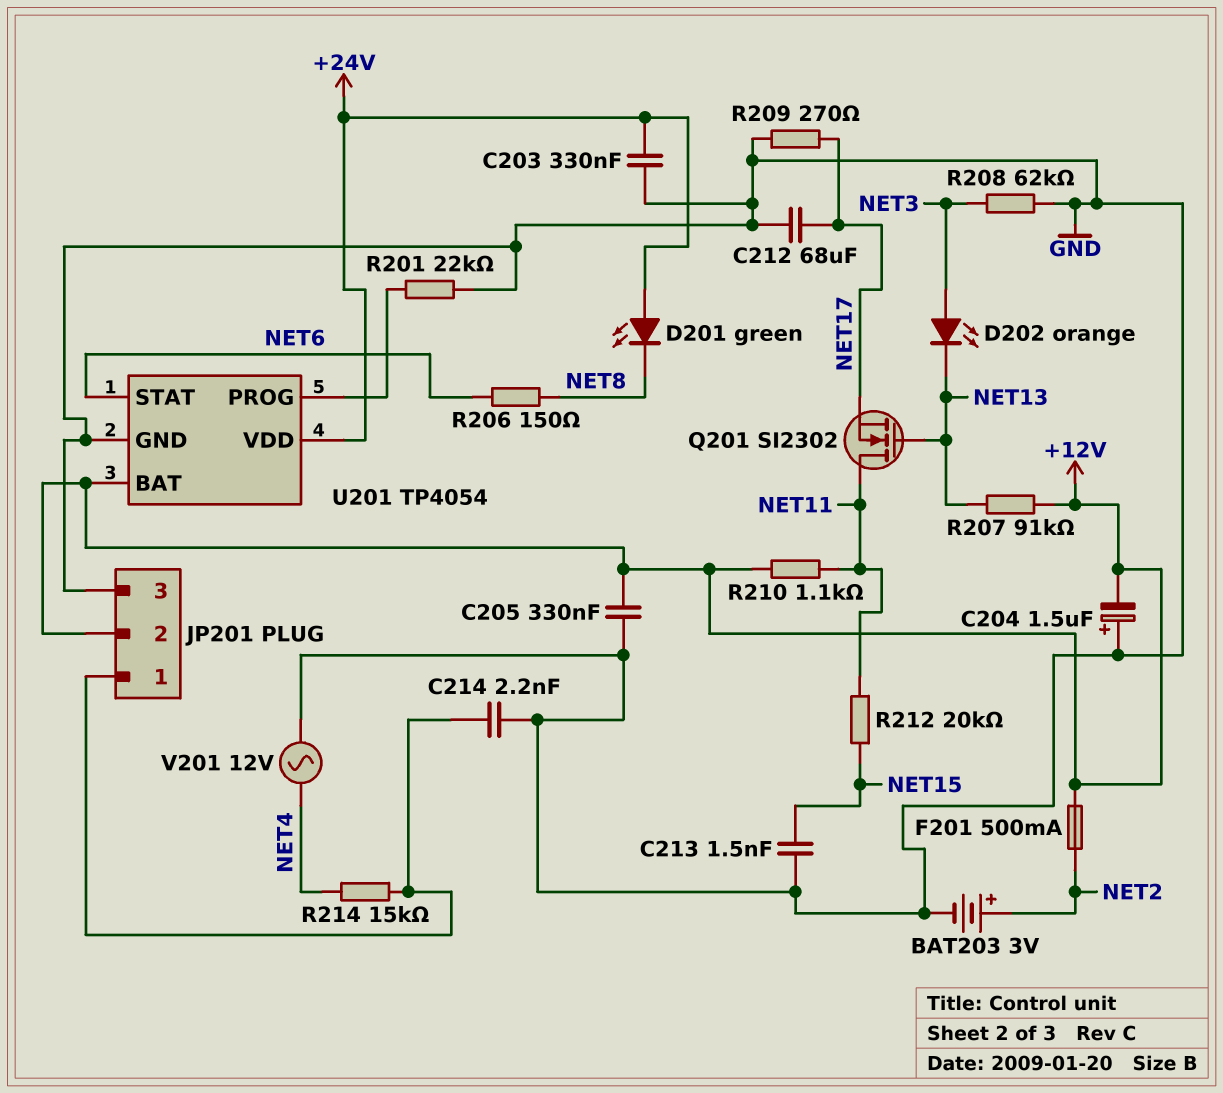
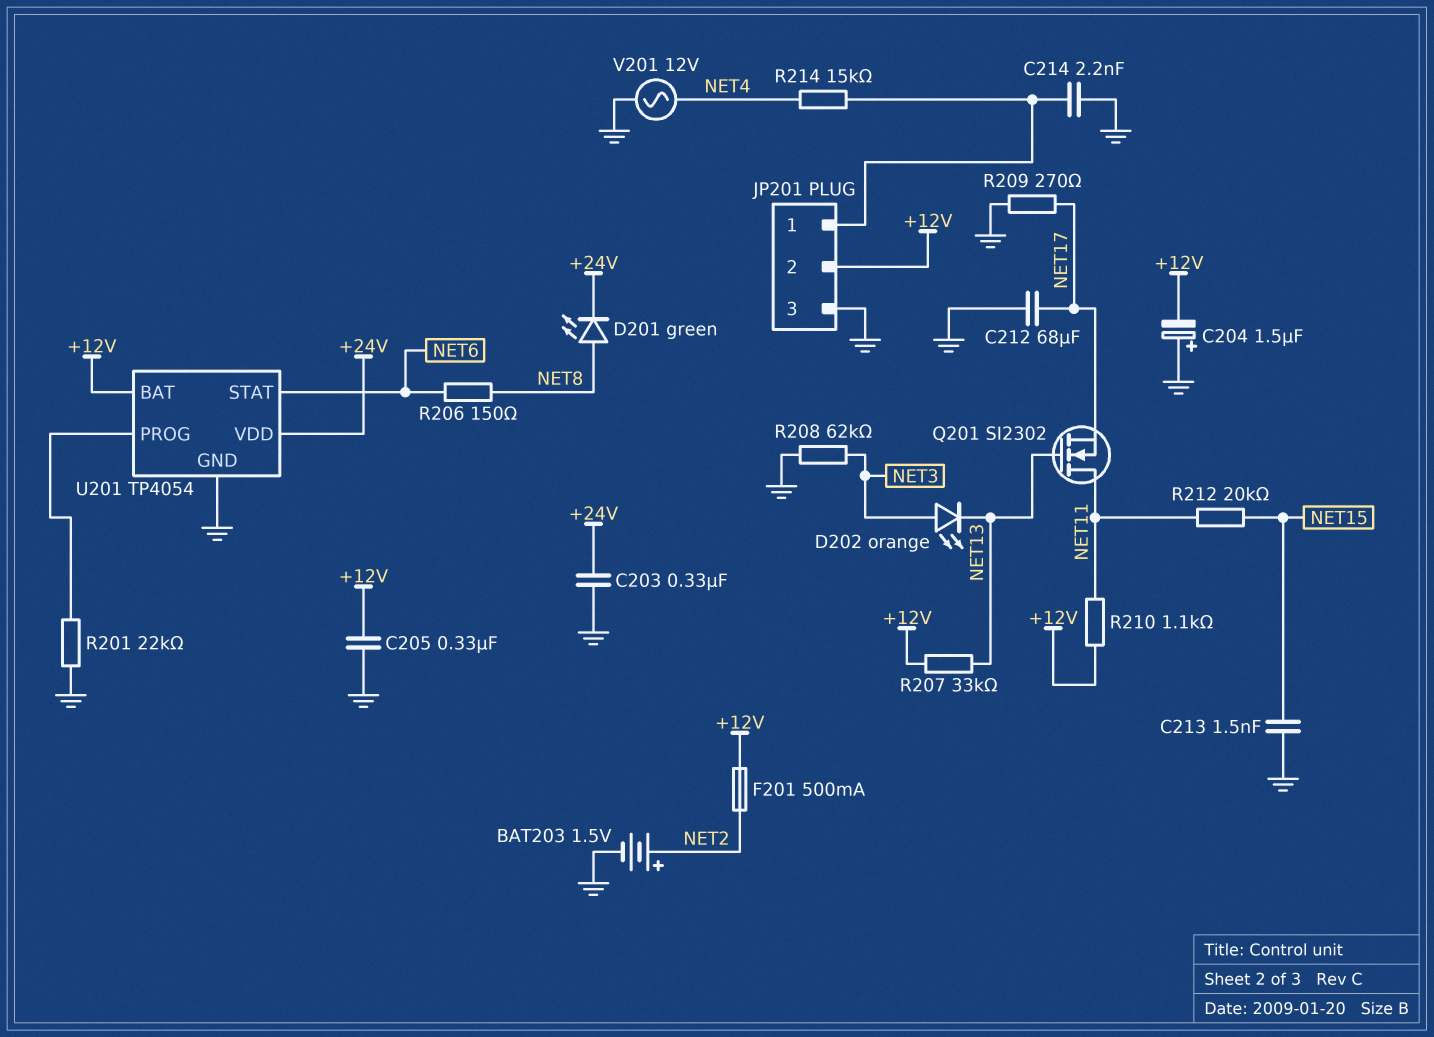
BAT203: 3V (plus NET2, minus GND) -> 1.5V (plus NET2, minus GND)
D201: LED green (A +24V, K NET8) -> LED green (A NET8, K +24V)
R207: 91k (+12V, NET13) -> 33k (+12V, NET13)

